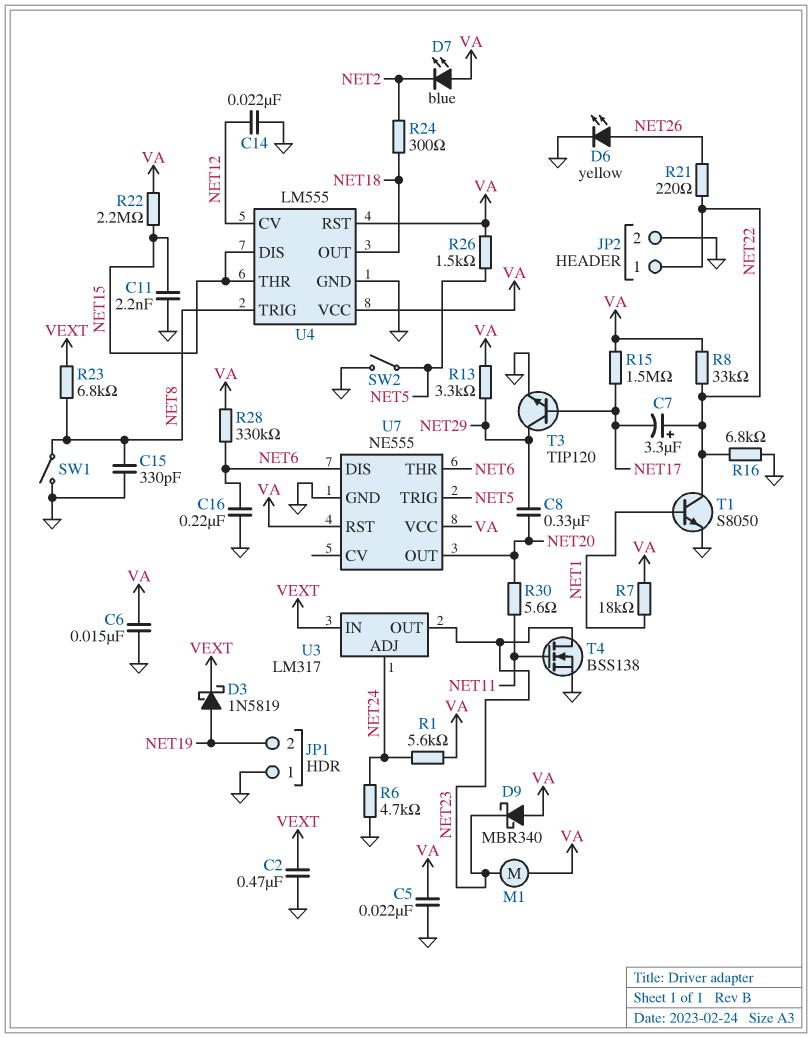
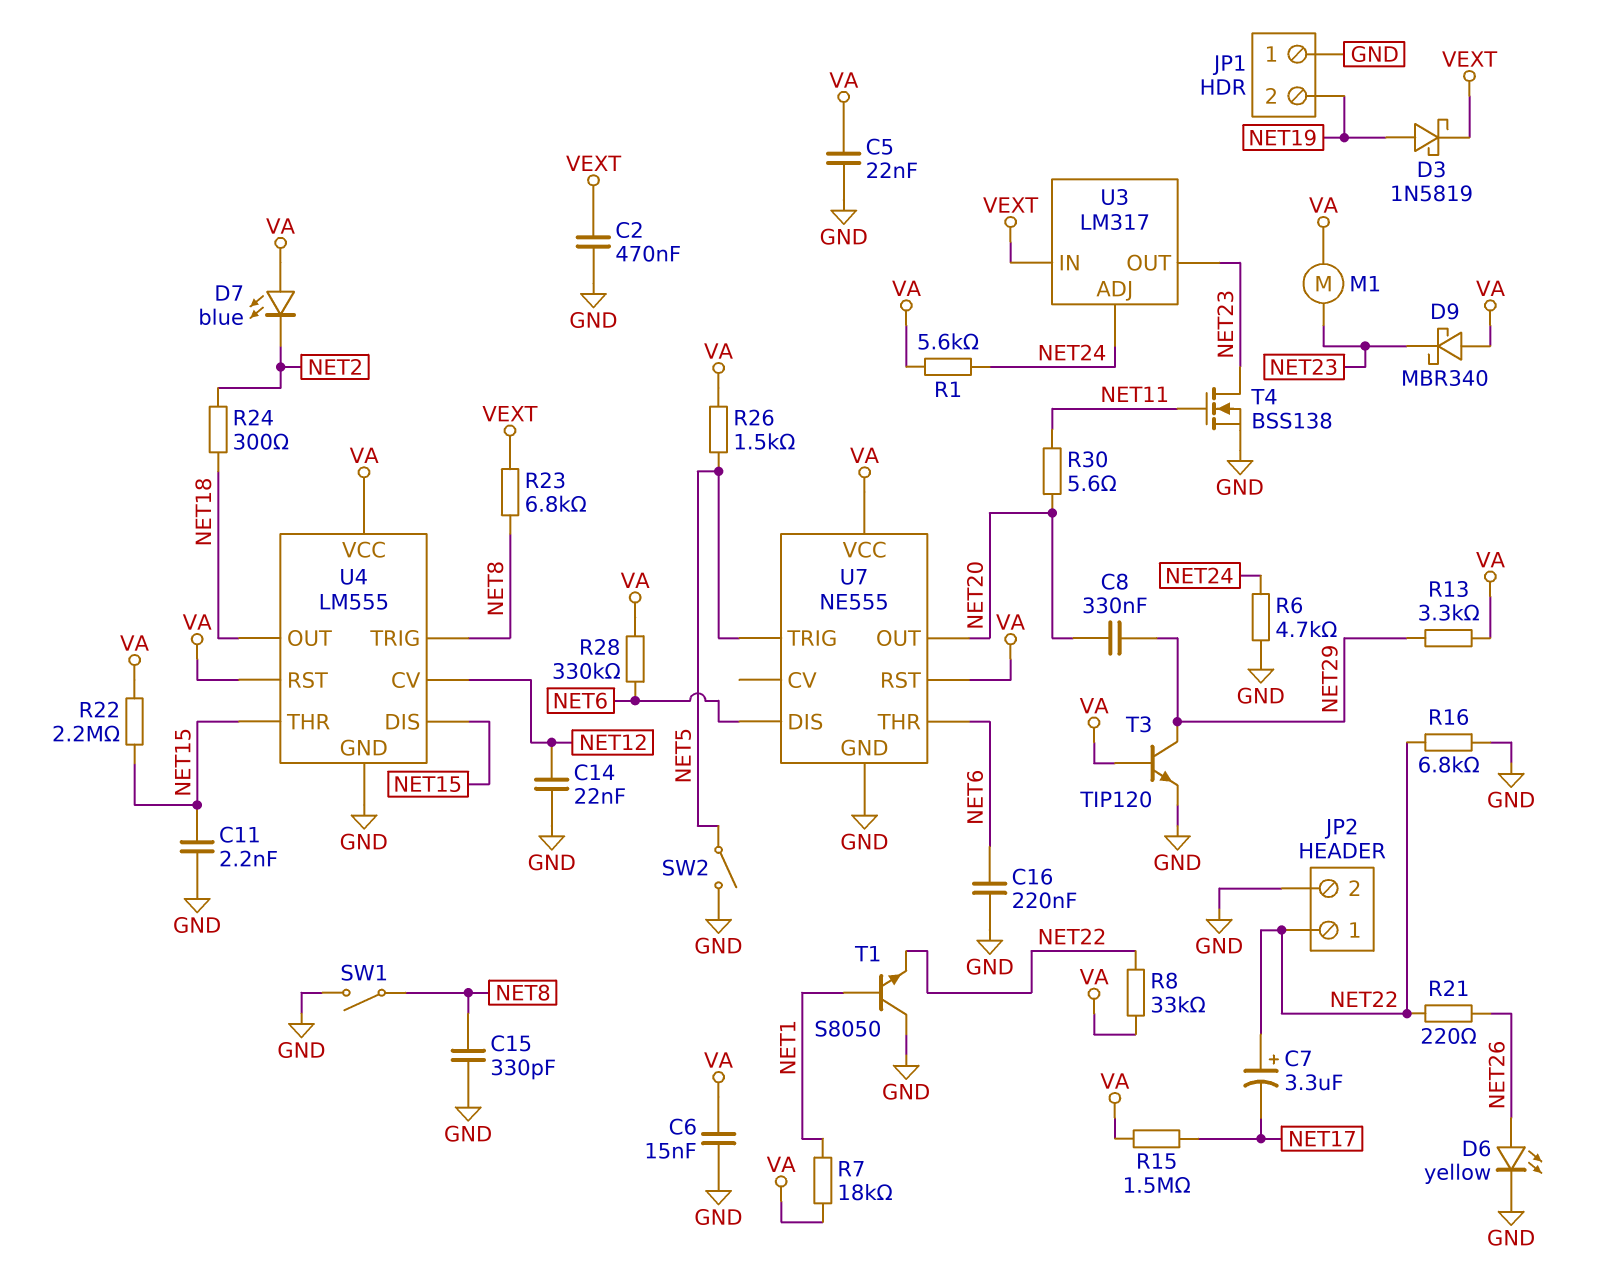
T1: NPN S8050 (B NET1, C NET22, E GND) -> NPN S8050 (B NET1, C GND, E NET22)
T3: NPN TIP120 (B NET17, C NET29, E GND) -> NPN TIP120 (B VA, C NET29, E GND)

